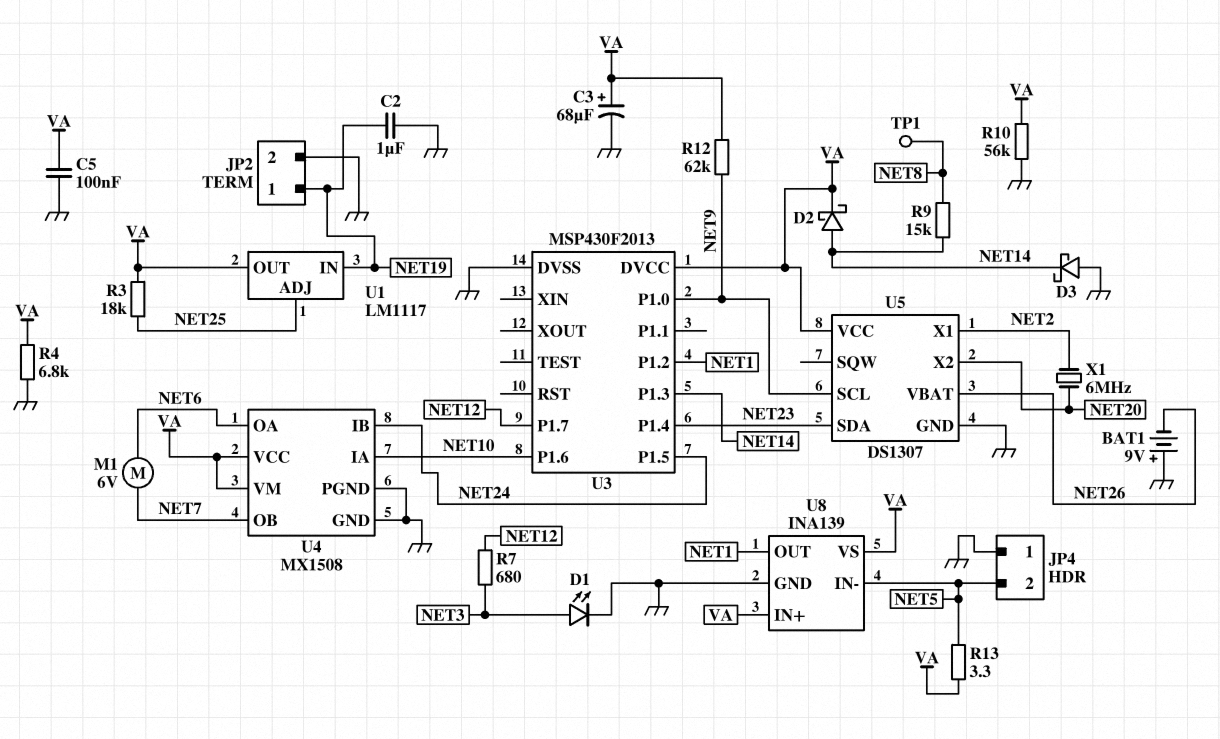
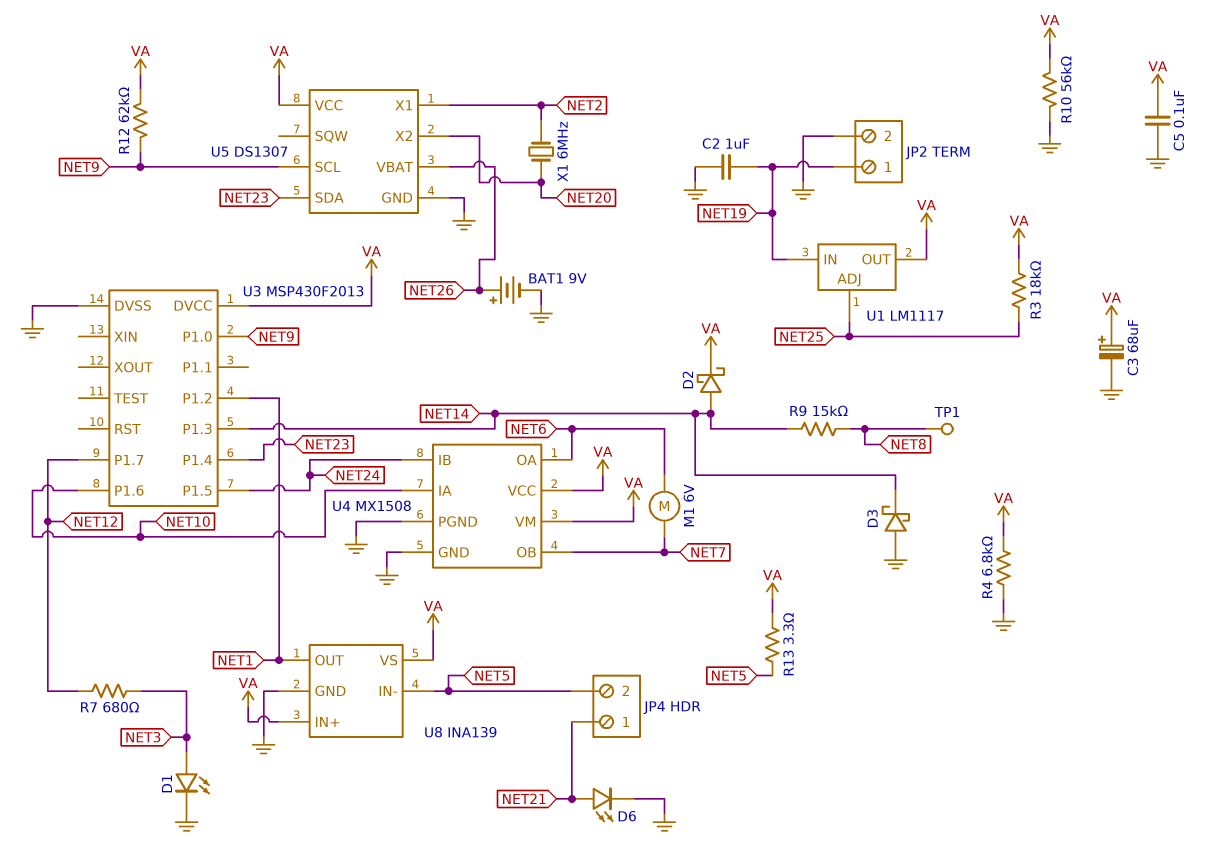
BAT1: 9V (plus GND, minus NET26) -> 9V (plus NET26, minus GND)
D6: none -> LED (A NET21, K GND)
JP4 pin 1: GND -> NET21

